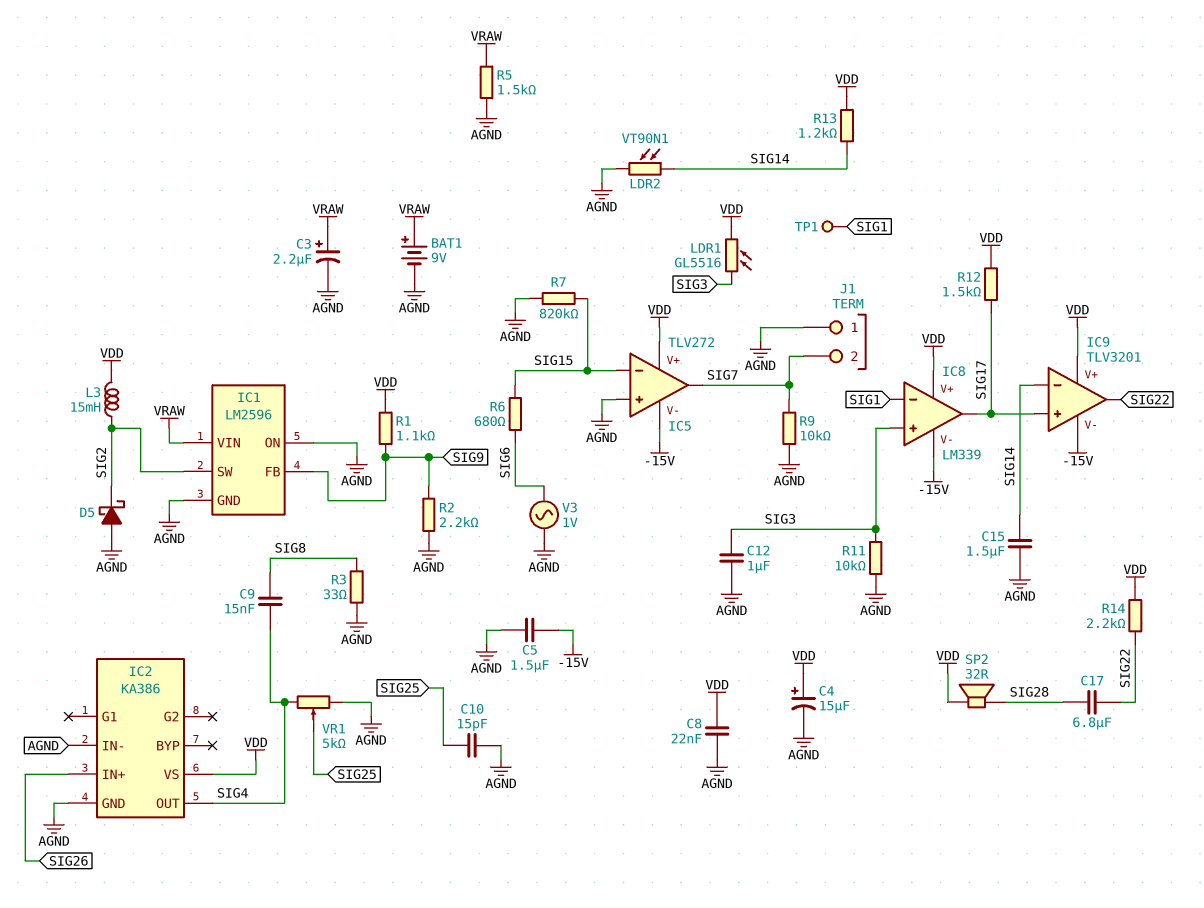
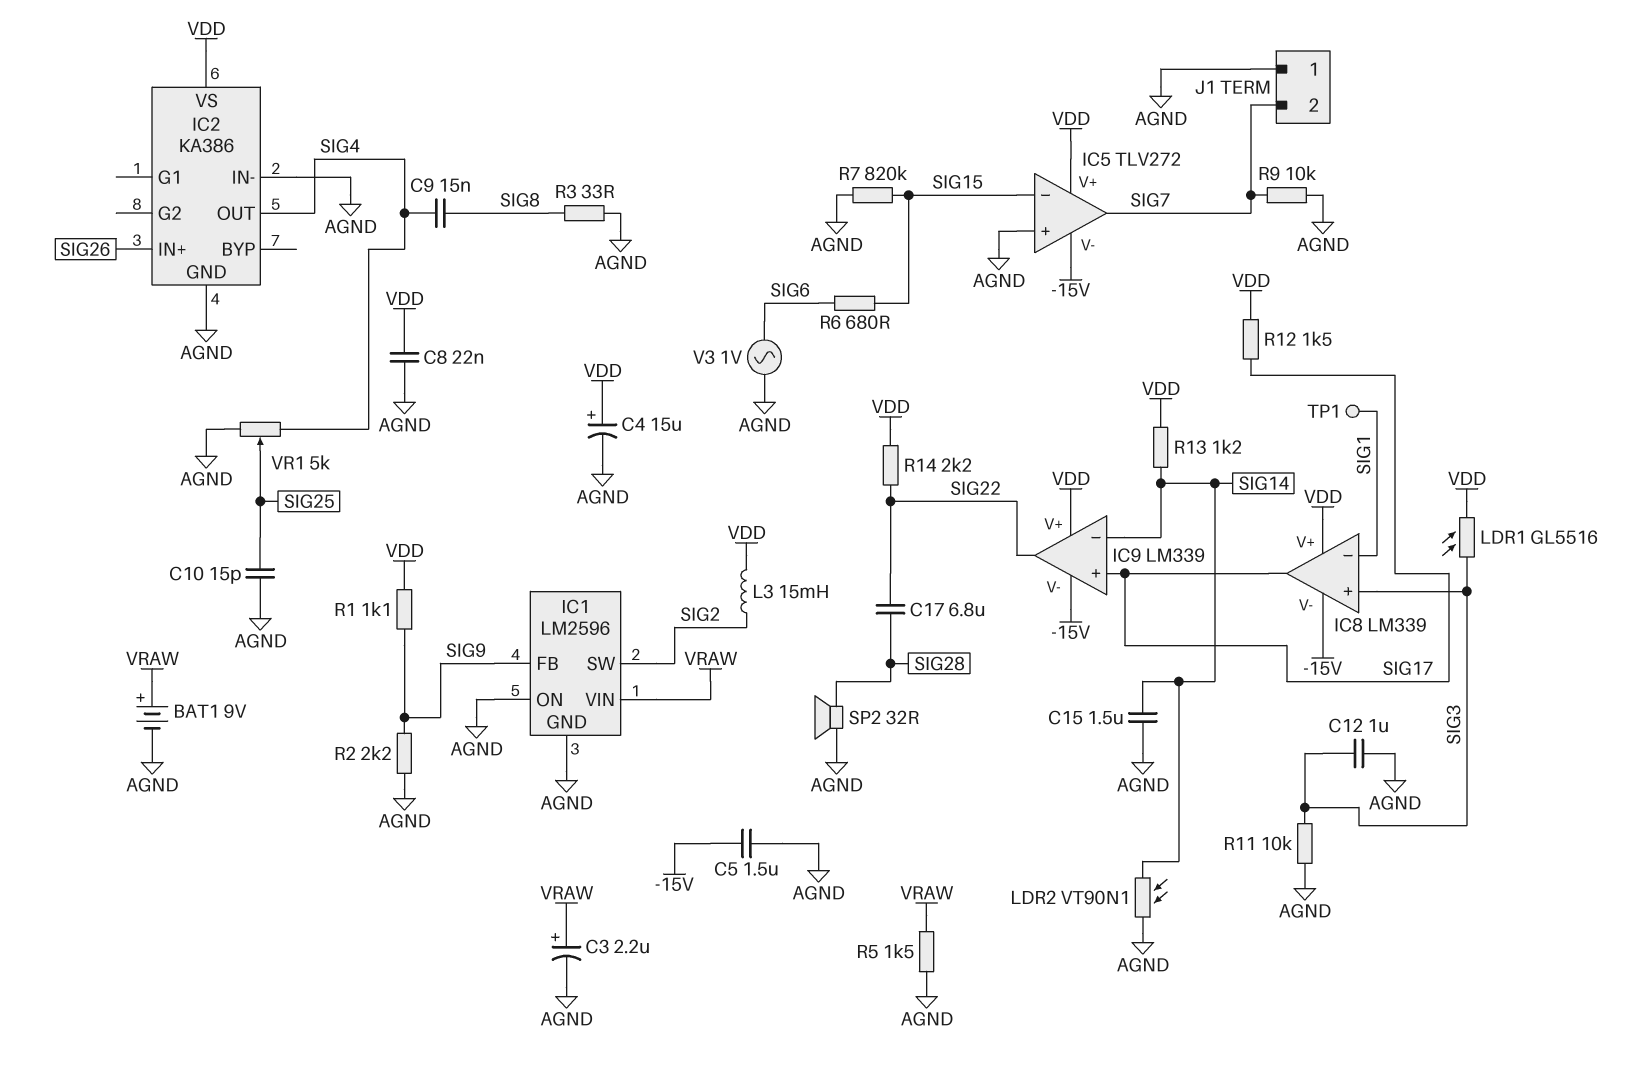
D5: schottky (A AGND, K SIG2) -> none
IC9: TLV3201 -> LM339
SP2: speaker 32R (SIG28, VDD) -> speaker 32R (AGND, SIG28)

